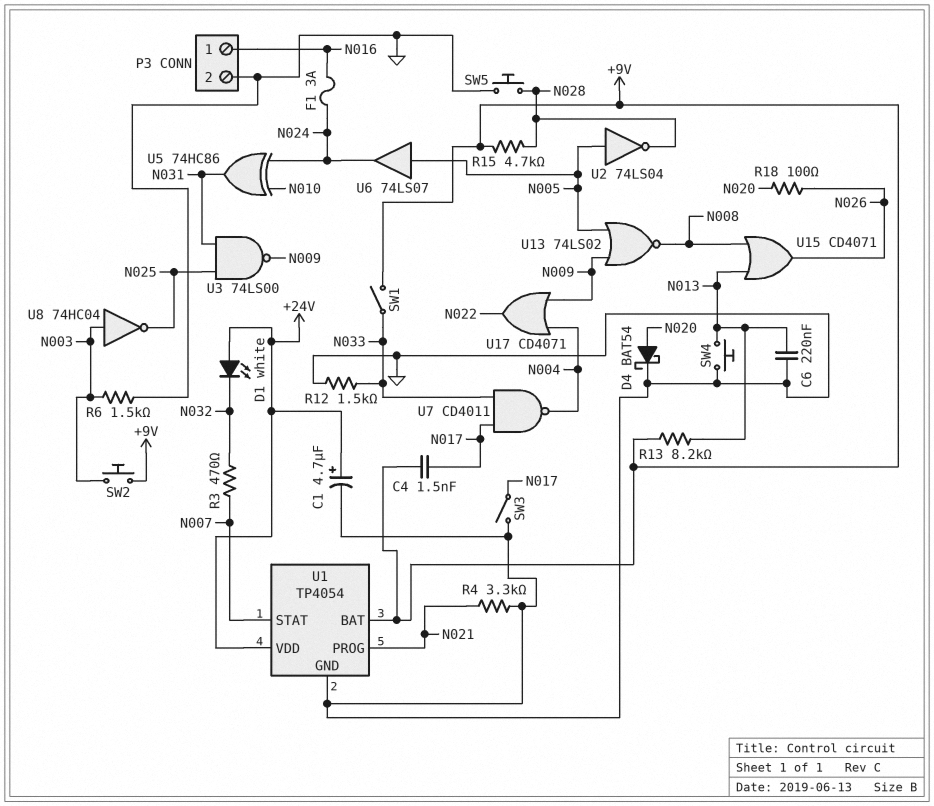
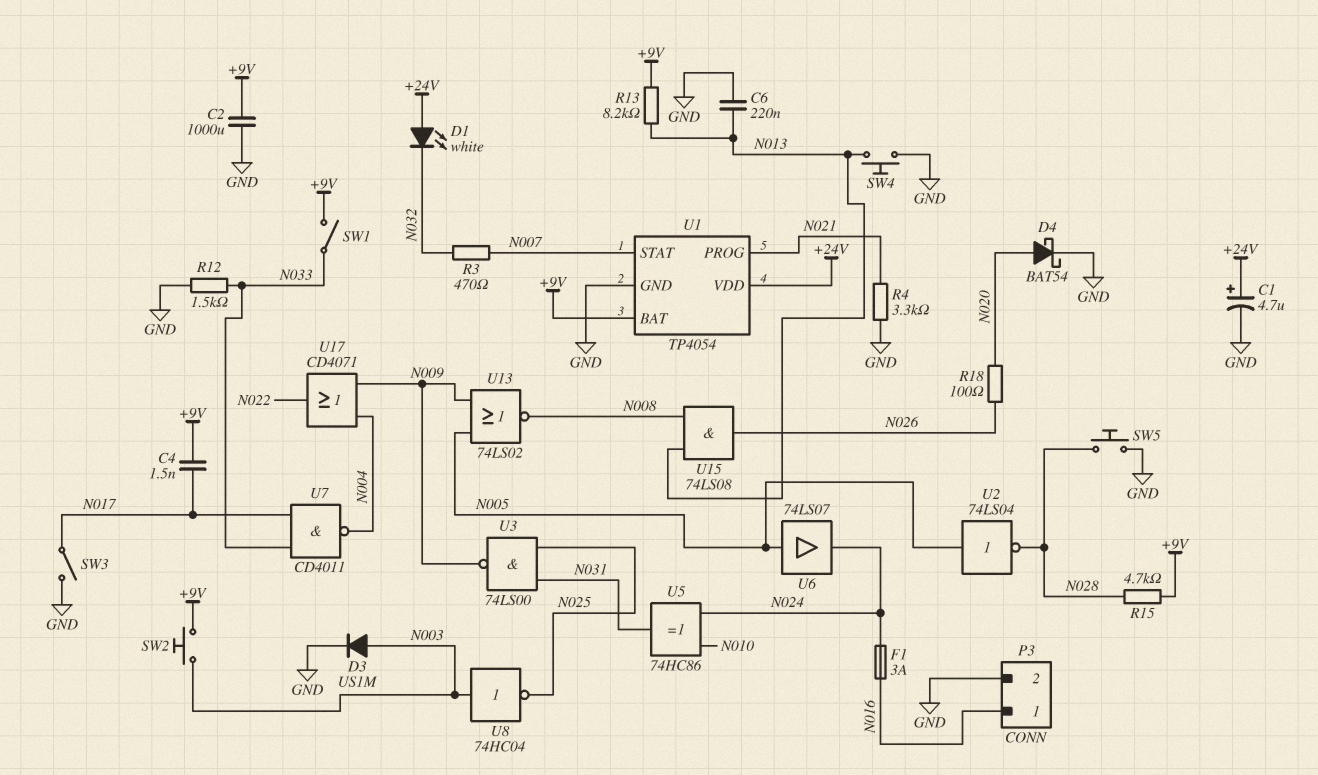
C2: none -> 1000uF (+9V, GND)
D3: none -> diode US1M (A N003, K GND)
R6: 1.5k (GND, N003) -> none
U15: OR CD4071 (in N008, in N013, out N026) -> AND 74LS08 (in N008, in N013, out N026)

